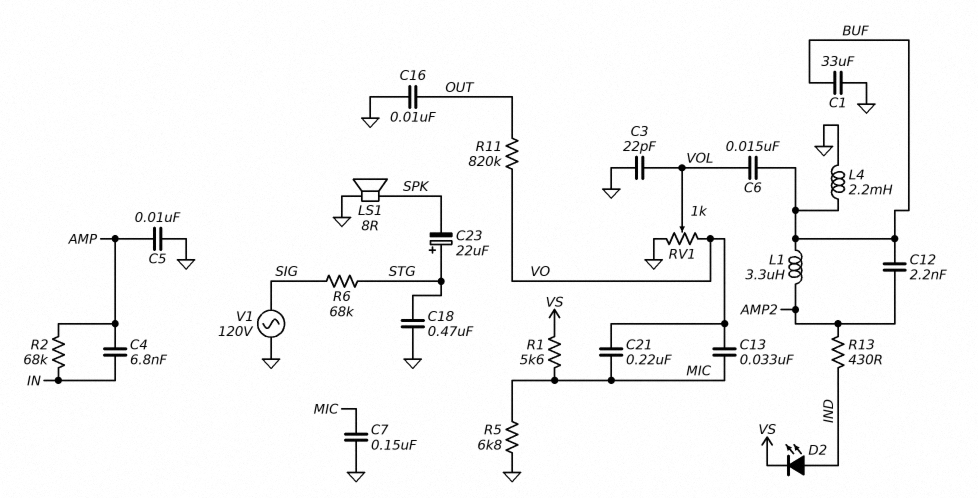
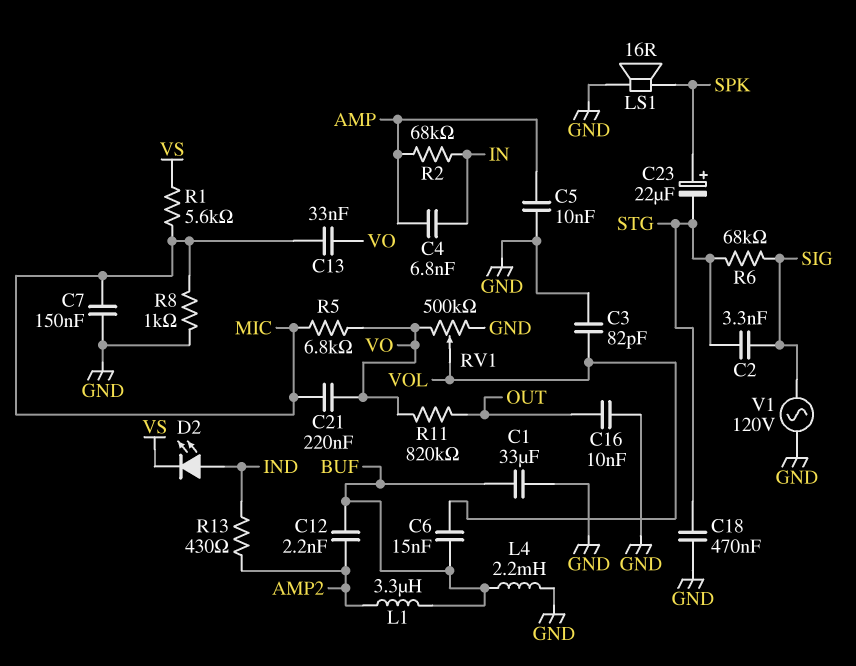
C2: none -> 3.3nF (SIG, STG)
C3: 22pF (GND, VOL) -> 82pF (GND, VOL)
C23: 22uF (plus STG, minus SPK) -> 22uF (plus SPK, minus STG)
LS1: speaker 8R (GND, SPK) -> speaker 16R (GND, SPK)
R5: 6.8k (GND, MIC) -> 6.8k (MIC, VO)
R8: none -> 1k (GND, MIC)
RV1: 1k (GND, VO, wiper VOL) -> 500k (GND, VO, wiper VOL)

